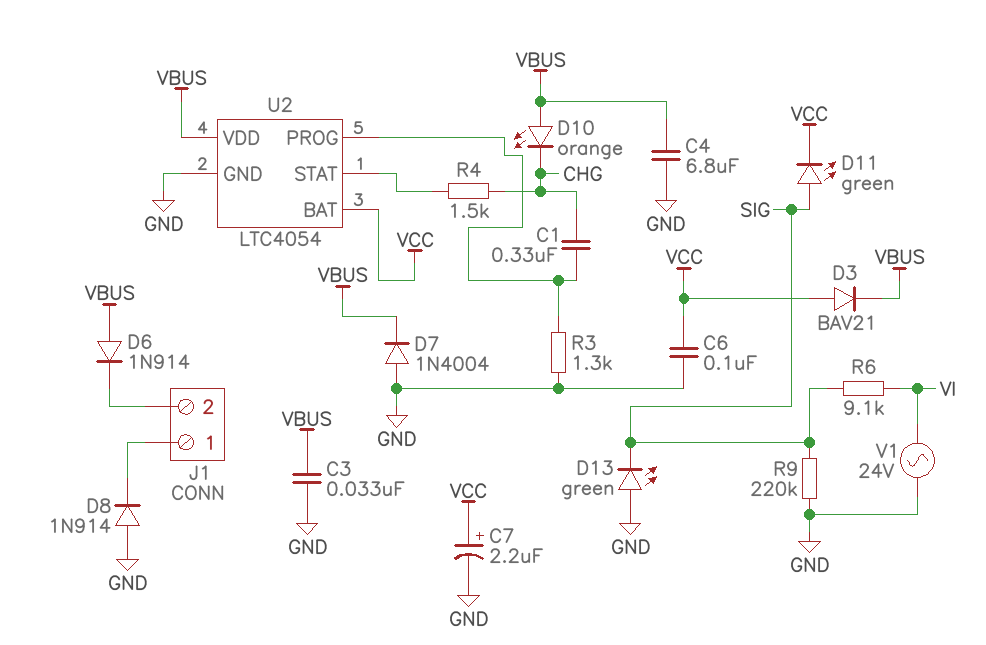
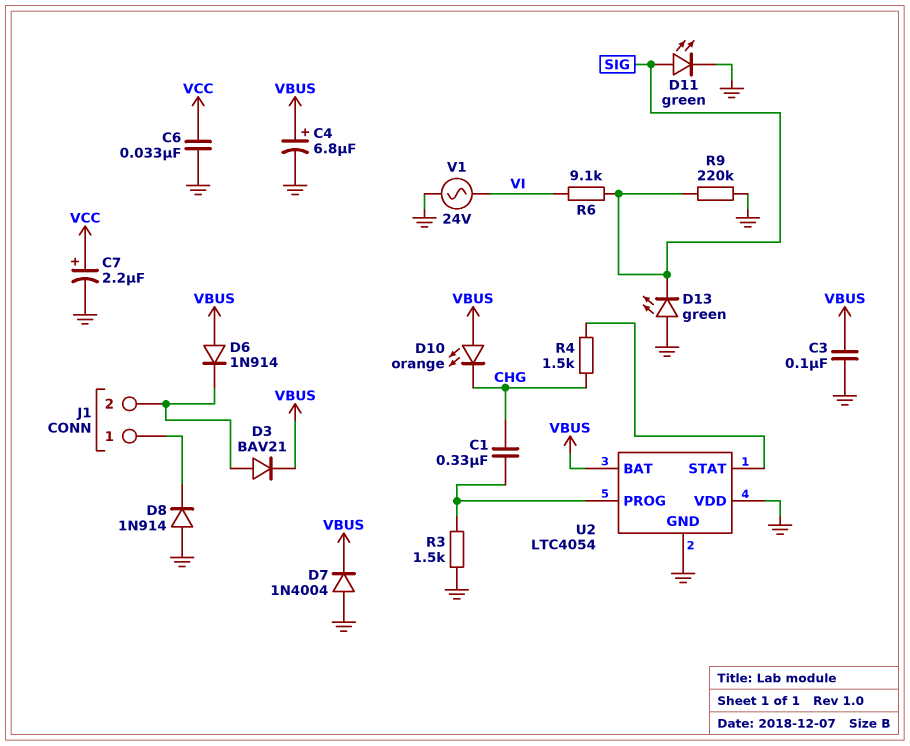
C3: 33nF (GND, VBUS) -> 100nF (GND, VBUS)
C4: 6.8uF (GND, VBUS) -> 6.8uF (plus VBUS, minus GND)
C6: 100nF (GND, VCC) -> 33nF (GND, VCC)
D3: diode BAV21 (A VCC, K VBUS) -> diode BAV21 (A J1/2, K VBUS)
D11: LED green (A SIG, K VCC) -> LED green (A SIG, K GND)
R3: 1.3k (GND, U2/PROG) -> 1.5k (GND, U2/PROG)
U2 pin BAT: VCC -> VBUS
U2 pin VDD: VBUS -> GND

